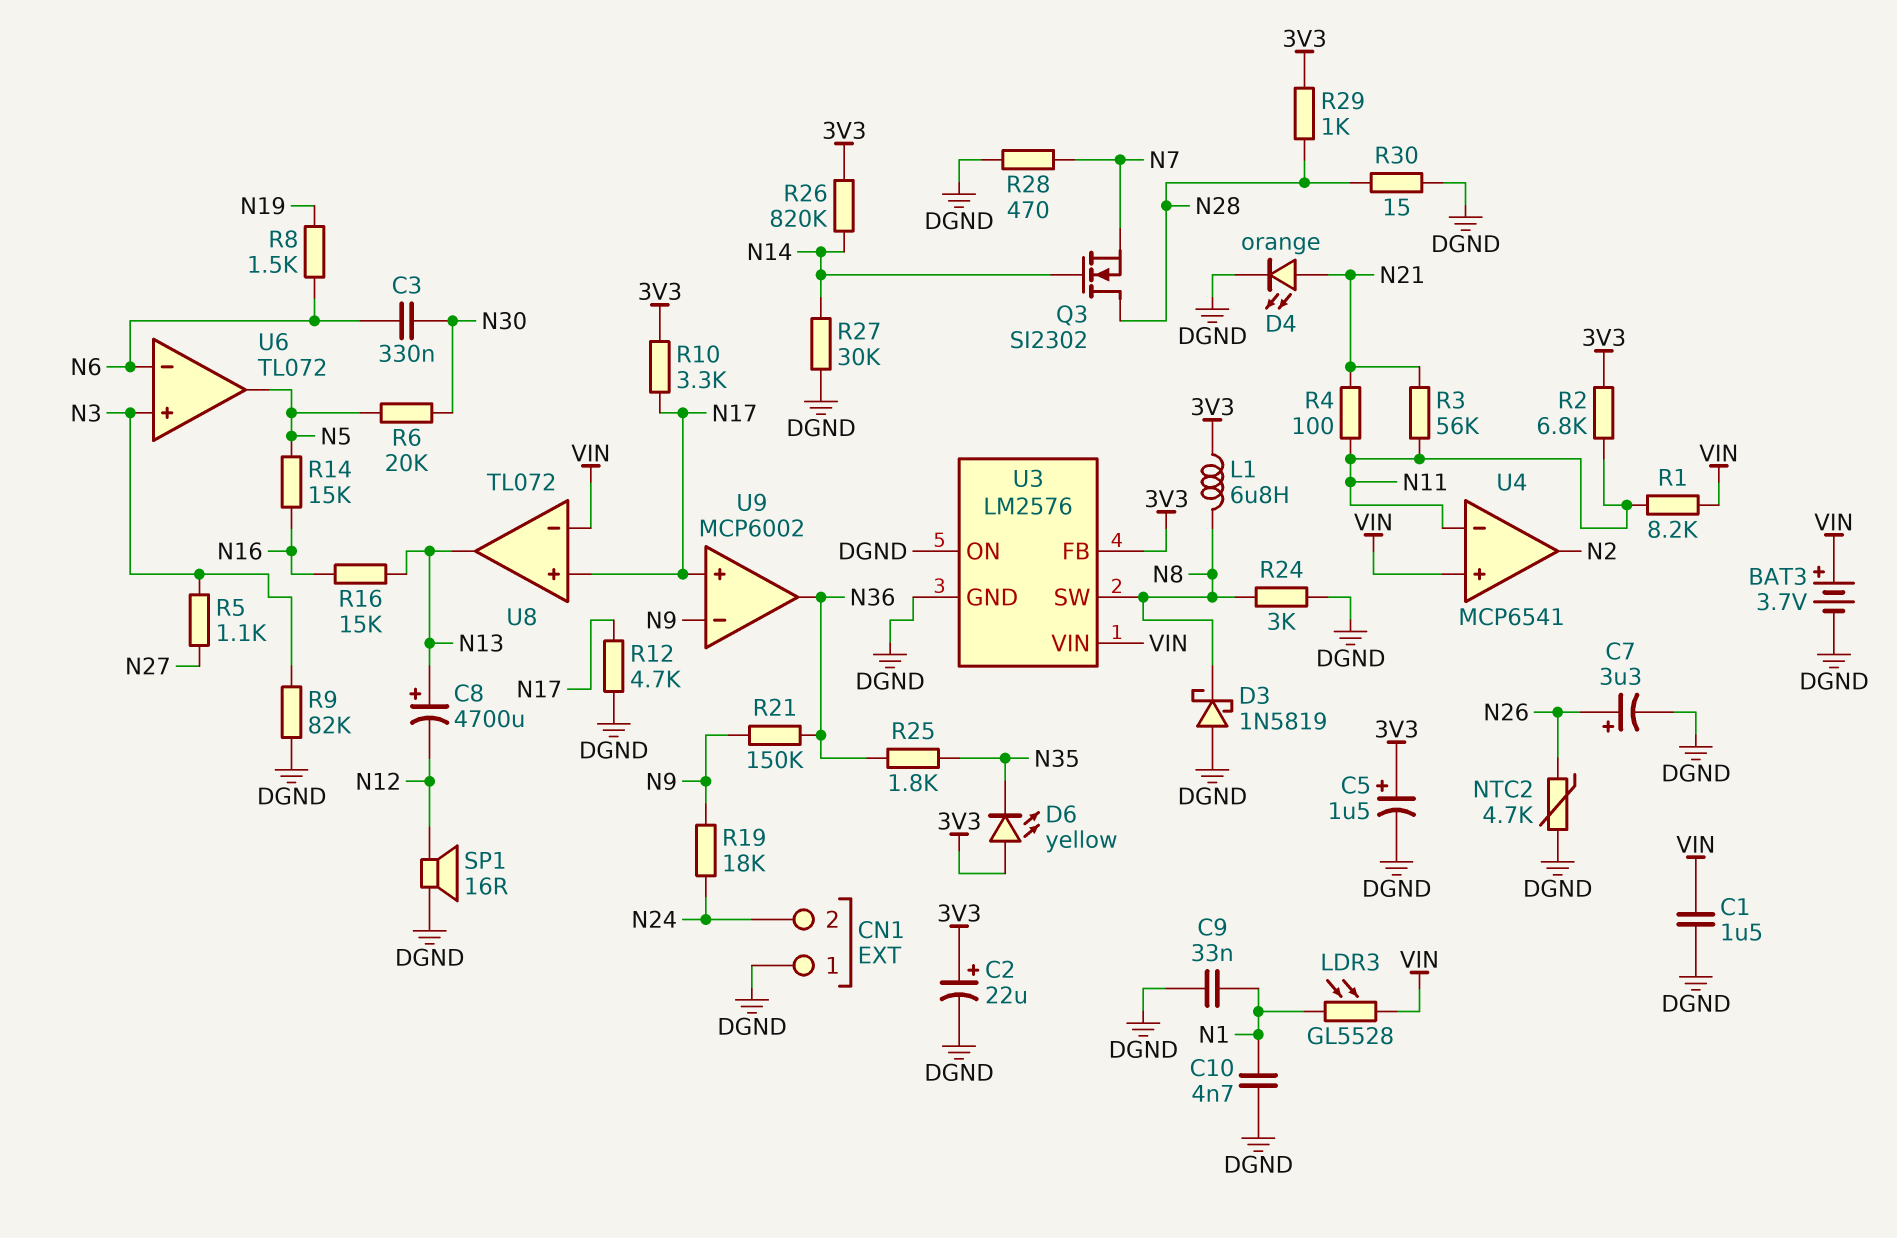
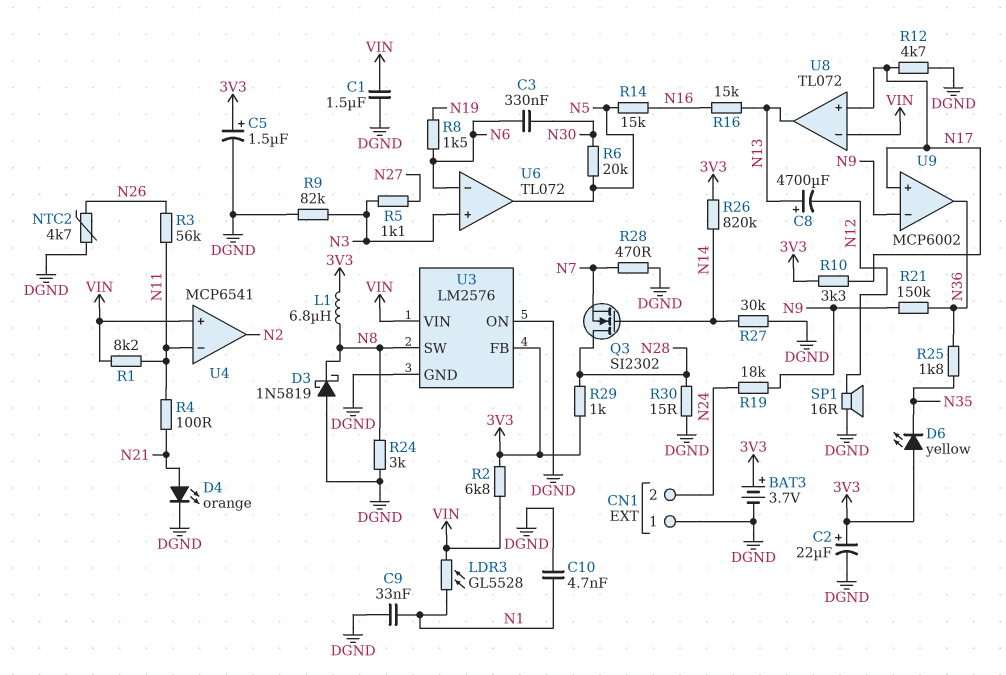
BAT3: 3.7V (plus VIN, minus DGND) -> 3.7V (plus 3V3, minus DGND)
C7: 3.3uF (plus N26, minus DGND) -> none
R2: 6.8k (3V3, N11) -> 6.8k (3V3, VIN)
R3: 56k (N11, N21) -> 56k (N11, N26)

